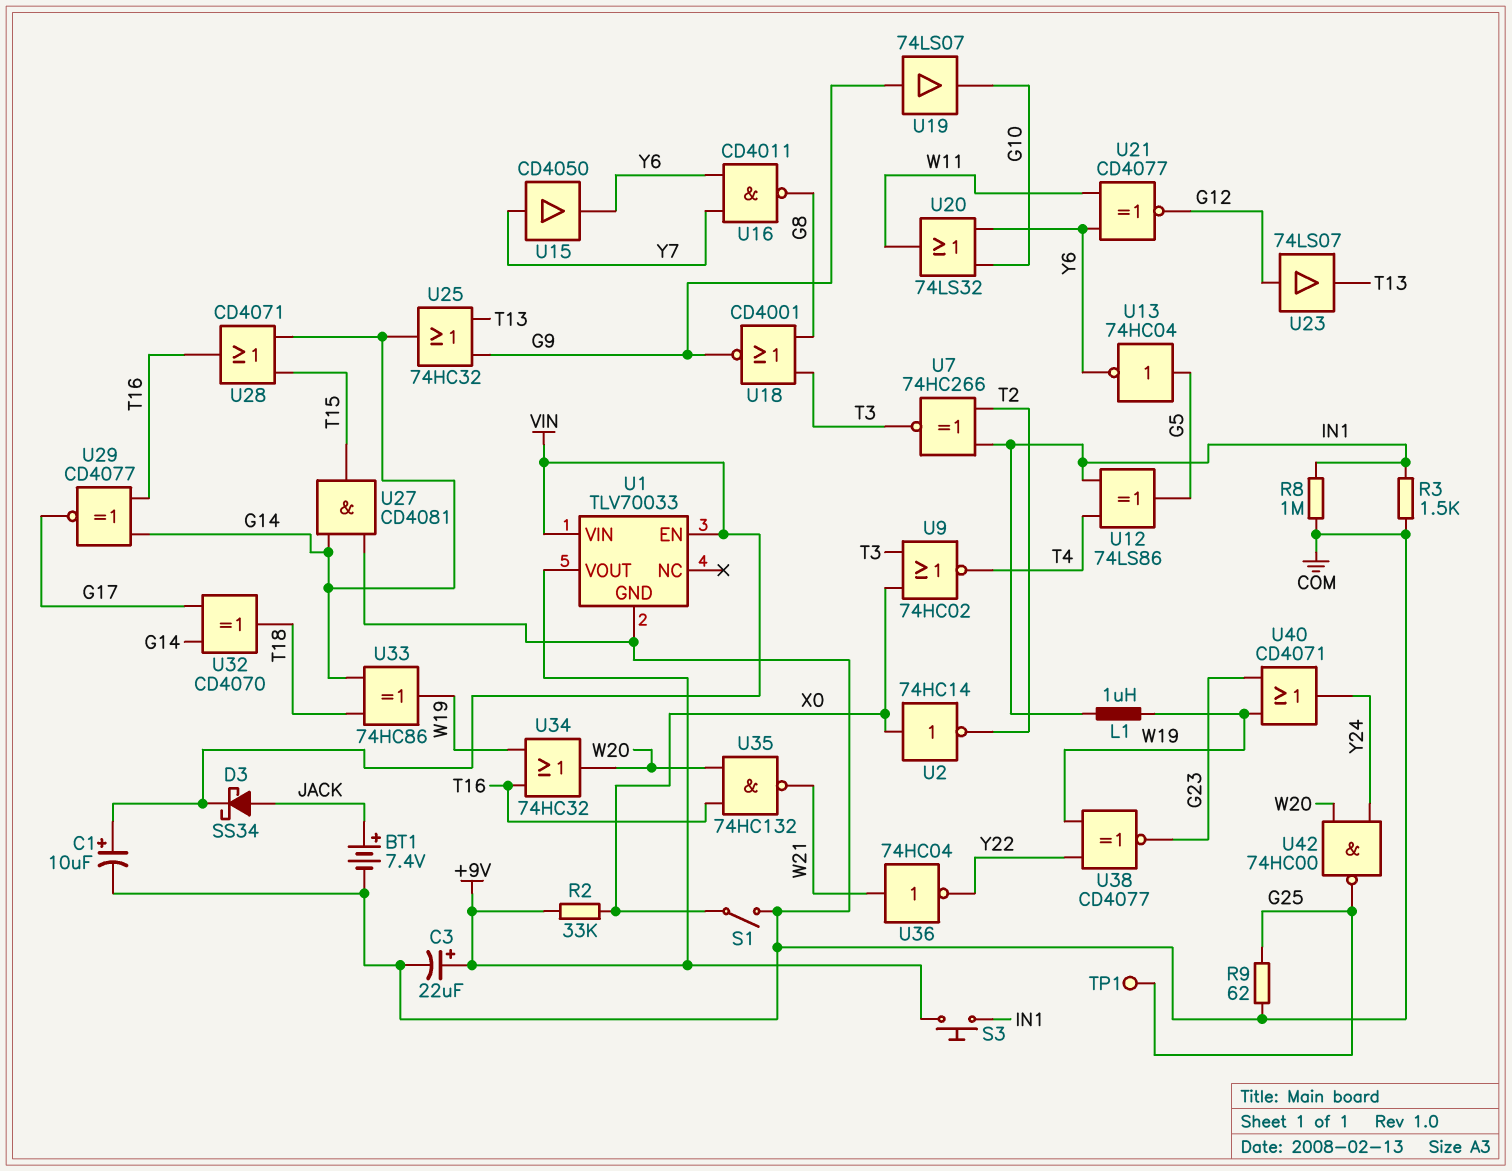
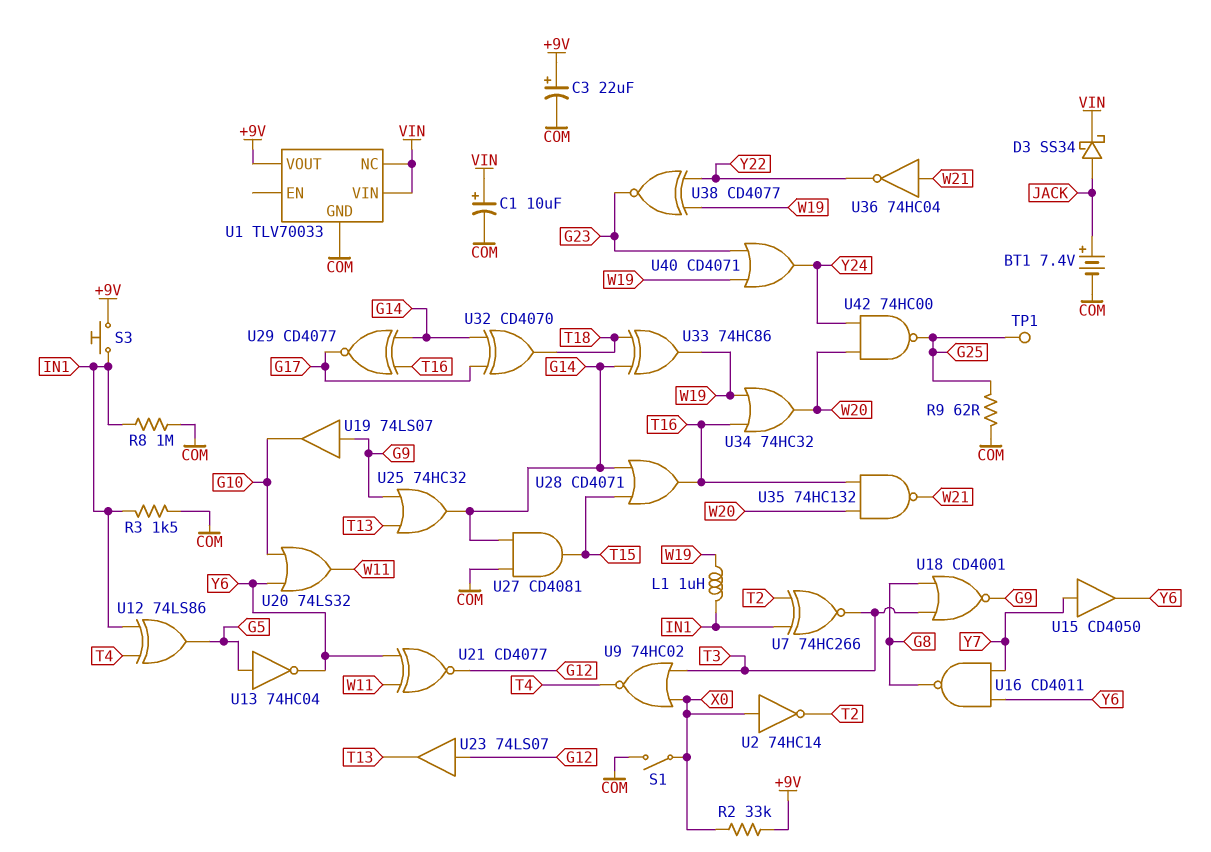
U1 pin EN: VIN -> none
U1 pin NC: none -> VIN

